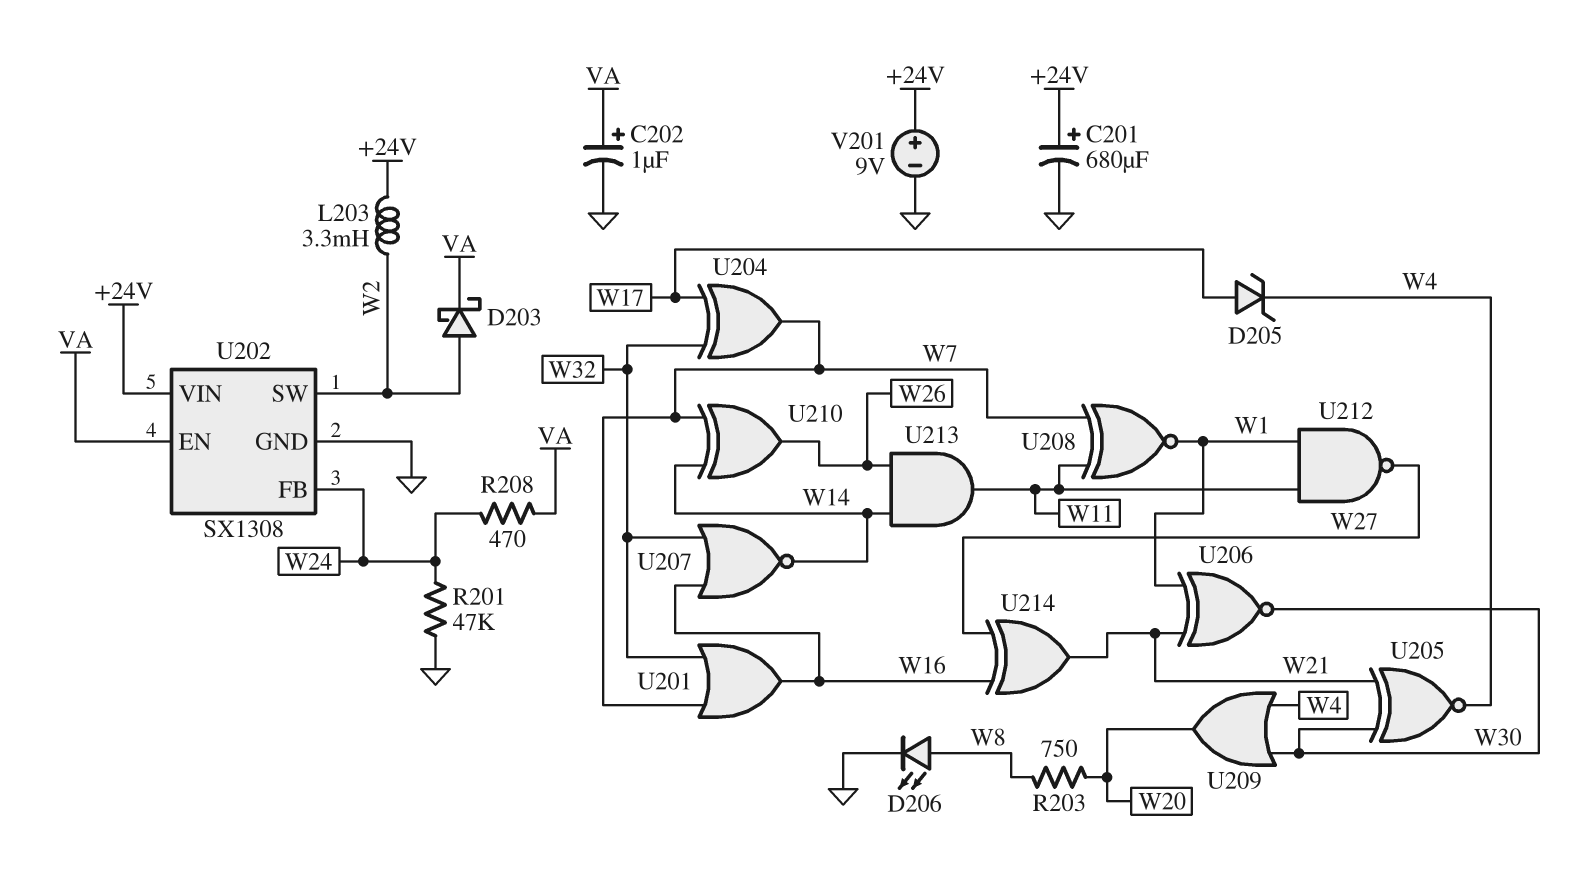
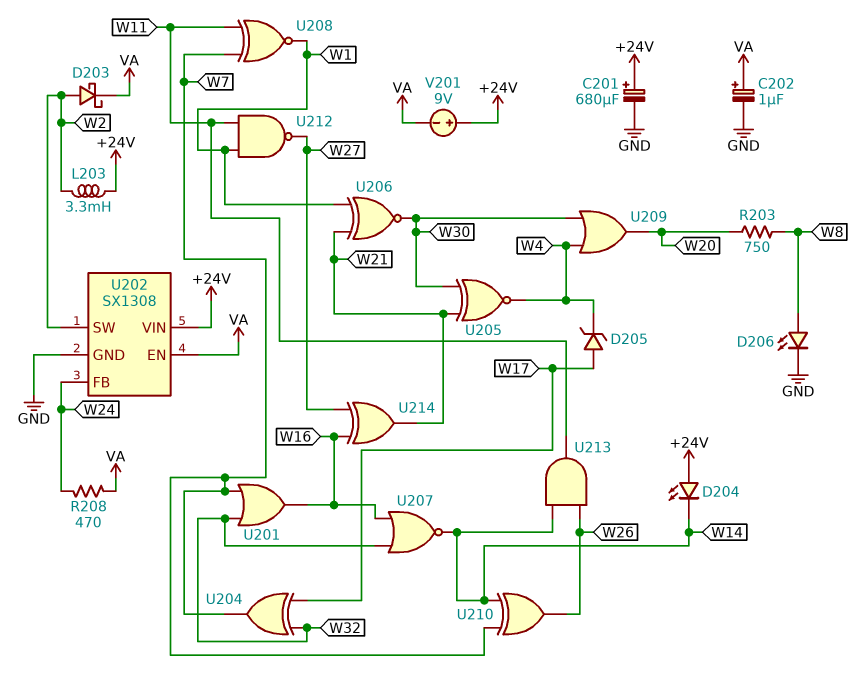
D204: none -> LED (A +24V, K W14)
R201: 47k (GND, W24) -> none
V201: 9V (plus +24V, minus GND) -> 9V (plus +24V, minus VA)

